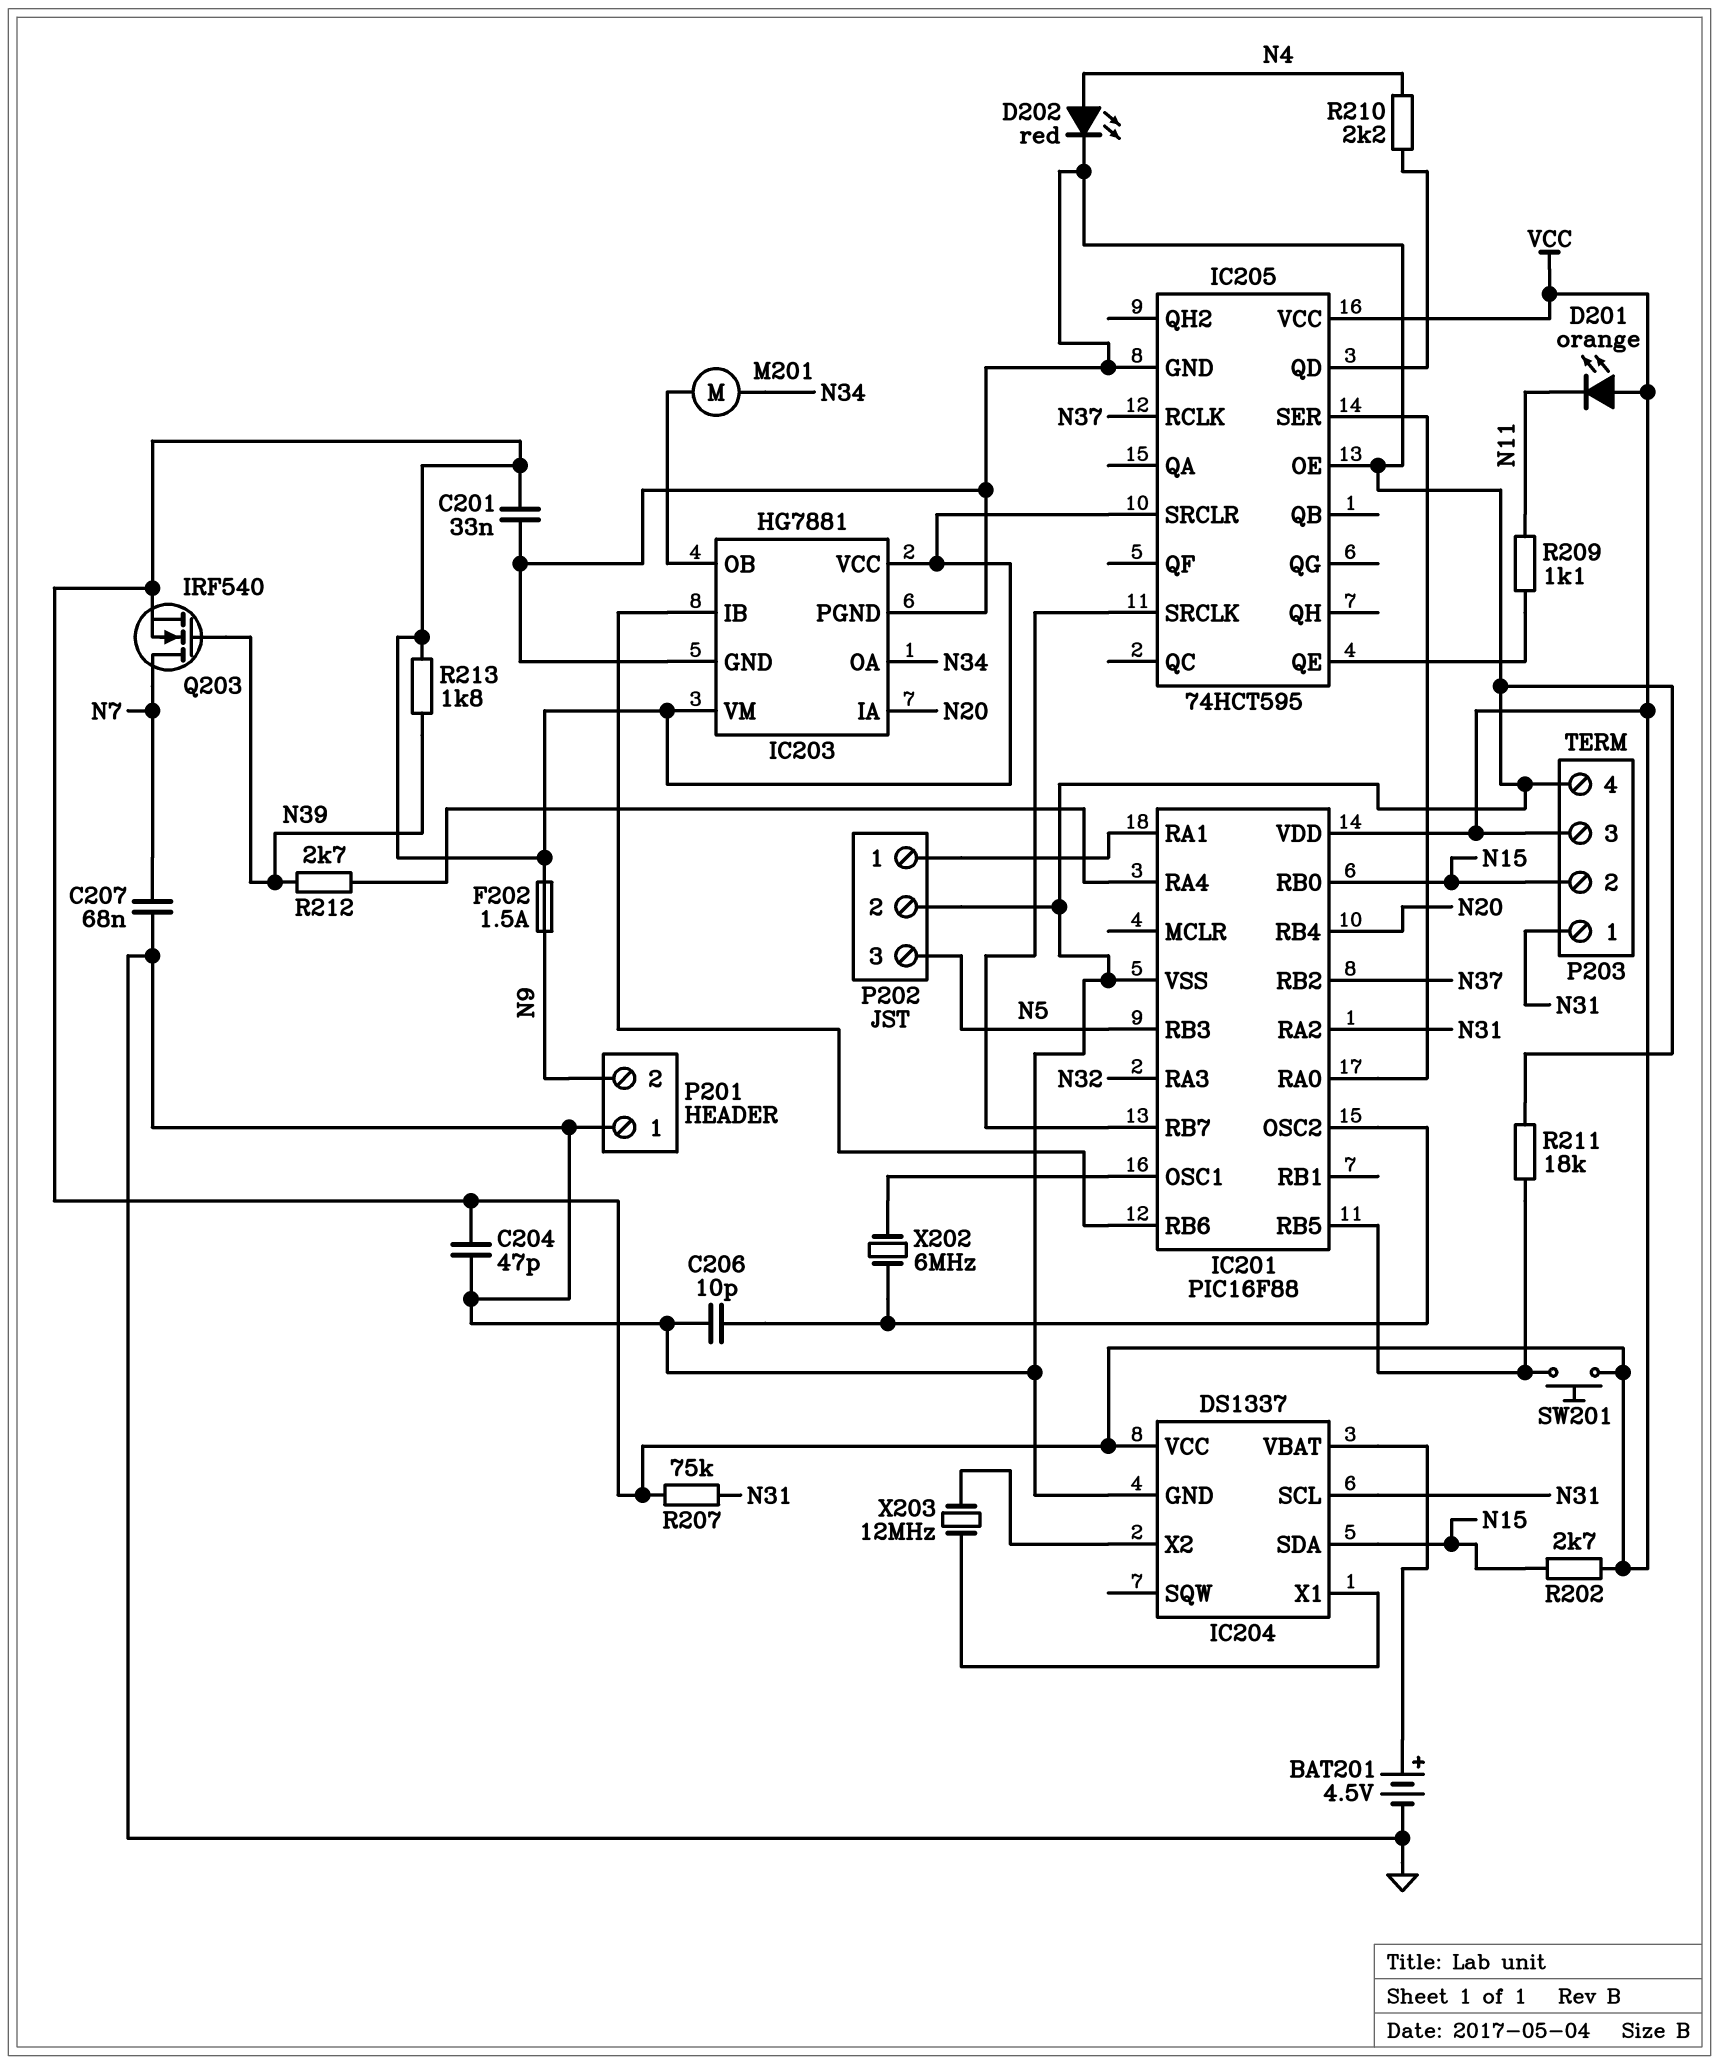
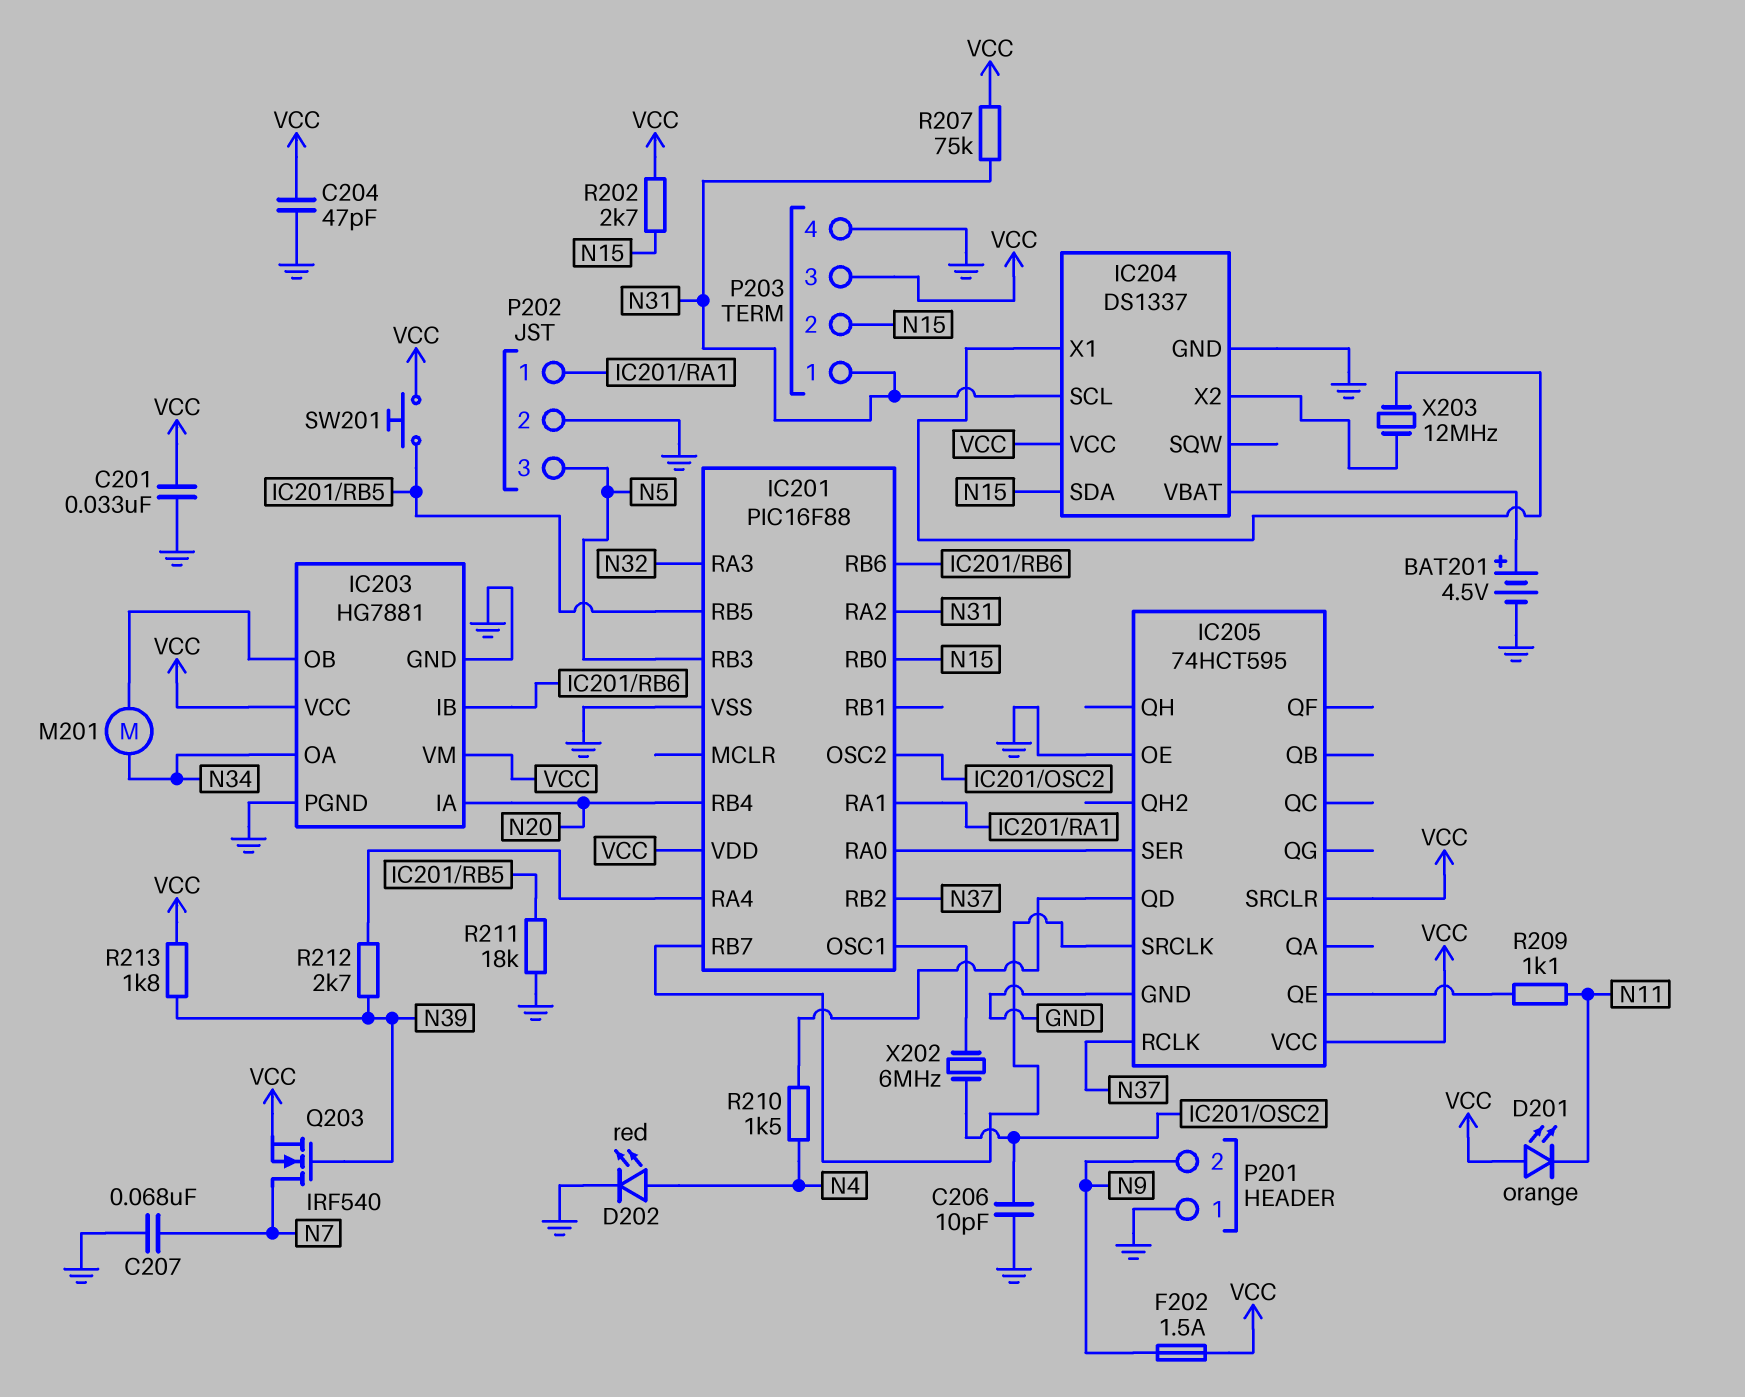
R210: 2.2k (IC205/QD, N4) -> 1.5k (IC205/QD, N4)

